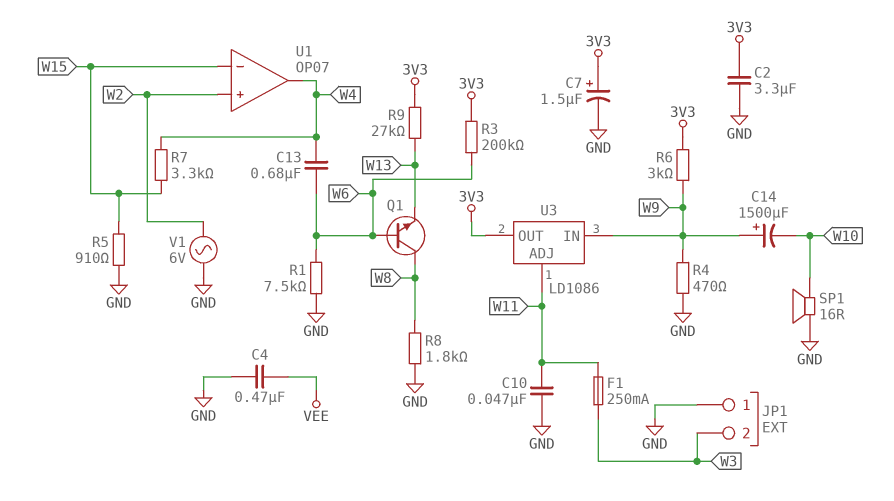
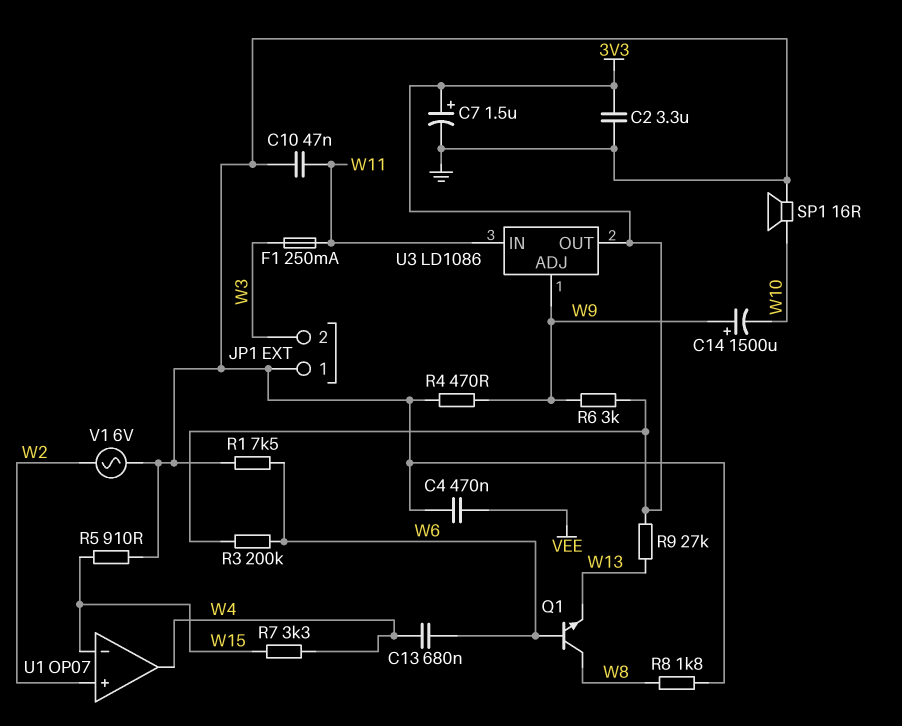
U3 pin ADJ: W11 -> W9
U3 pin IN: W9 -> W11

